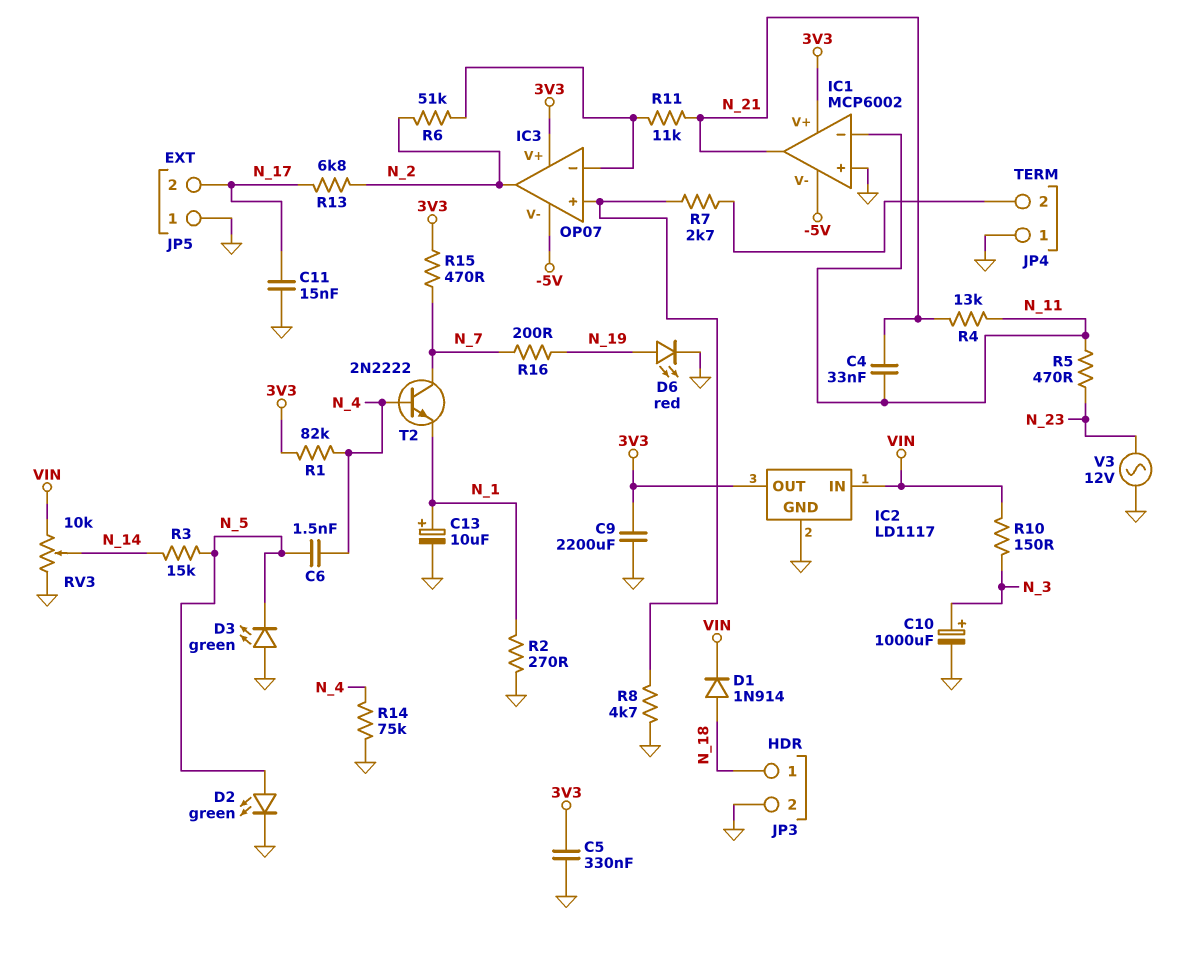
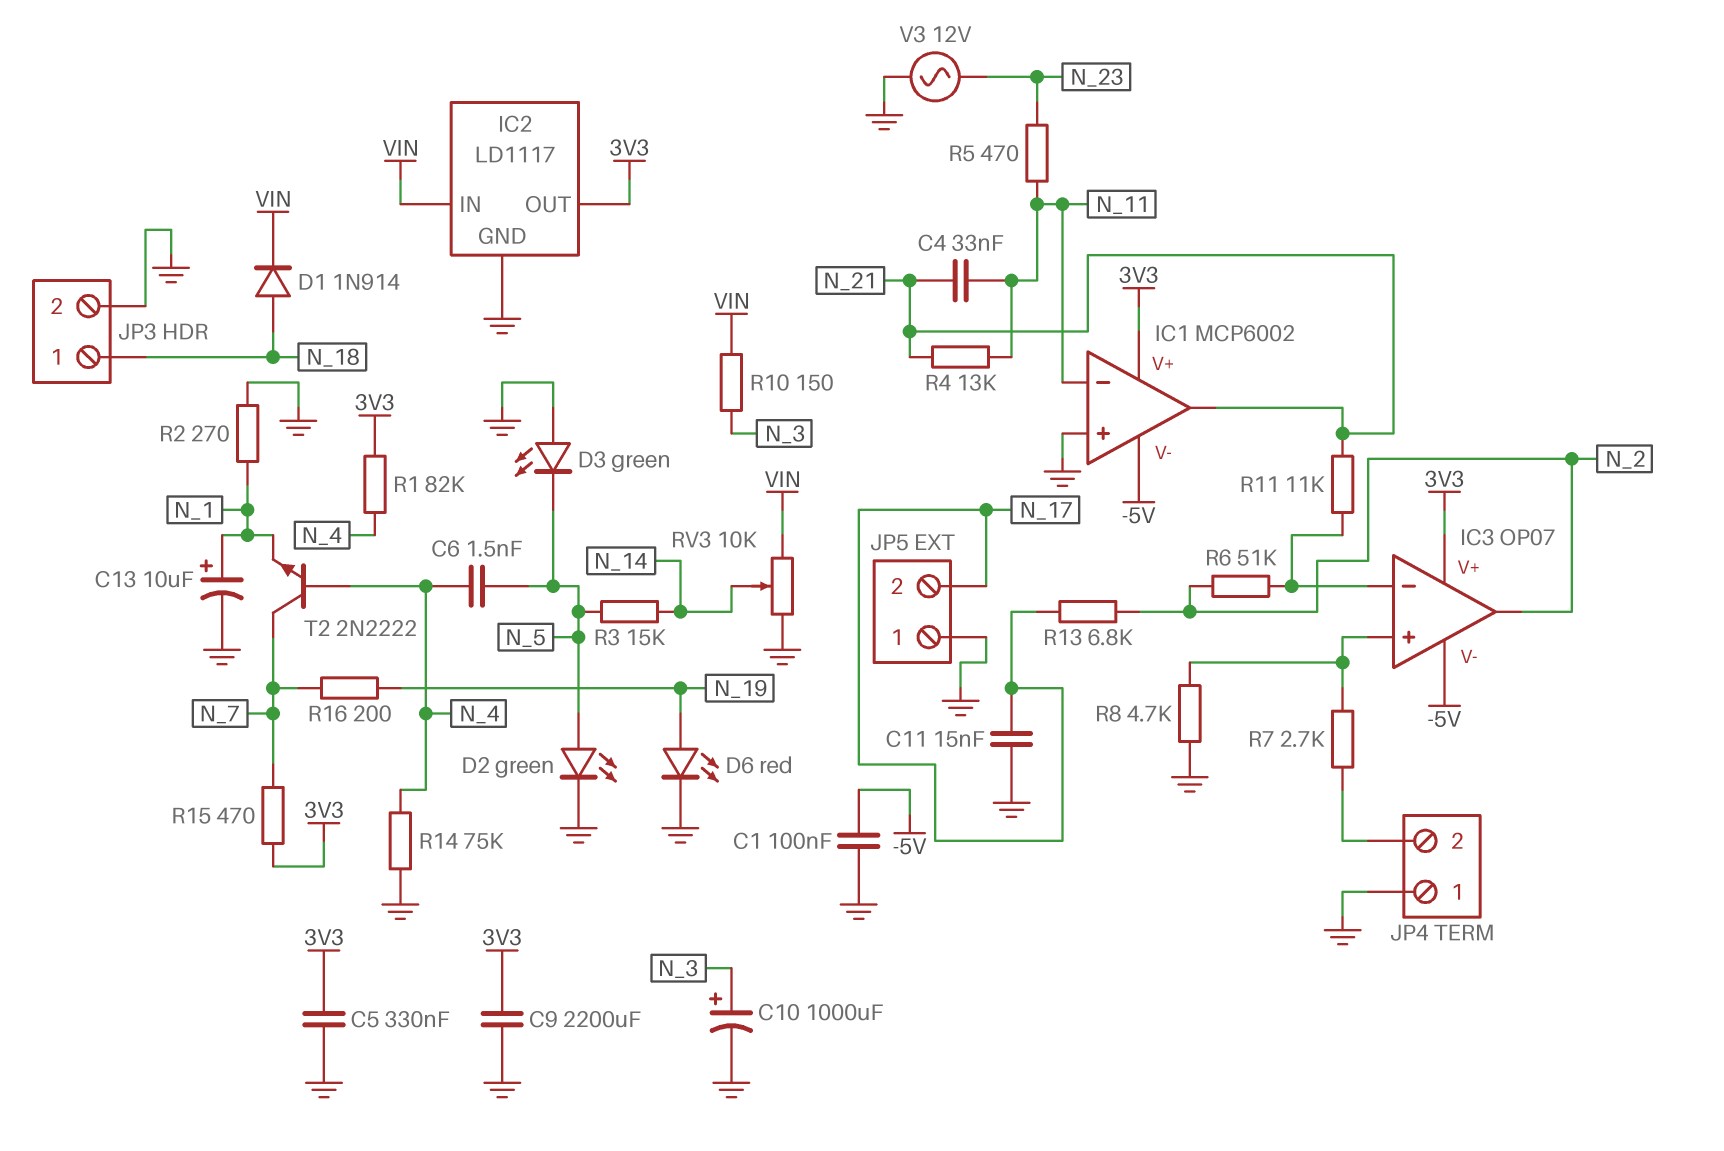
C1: none -> 100nF (-5V, GND)

